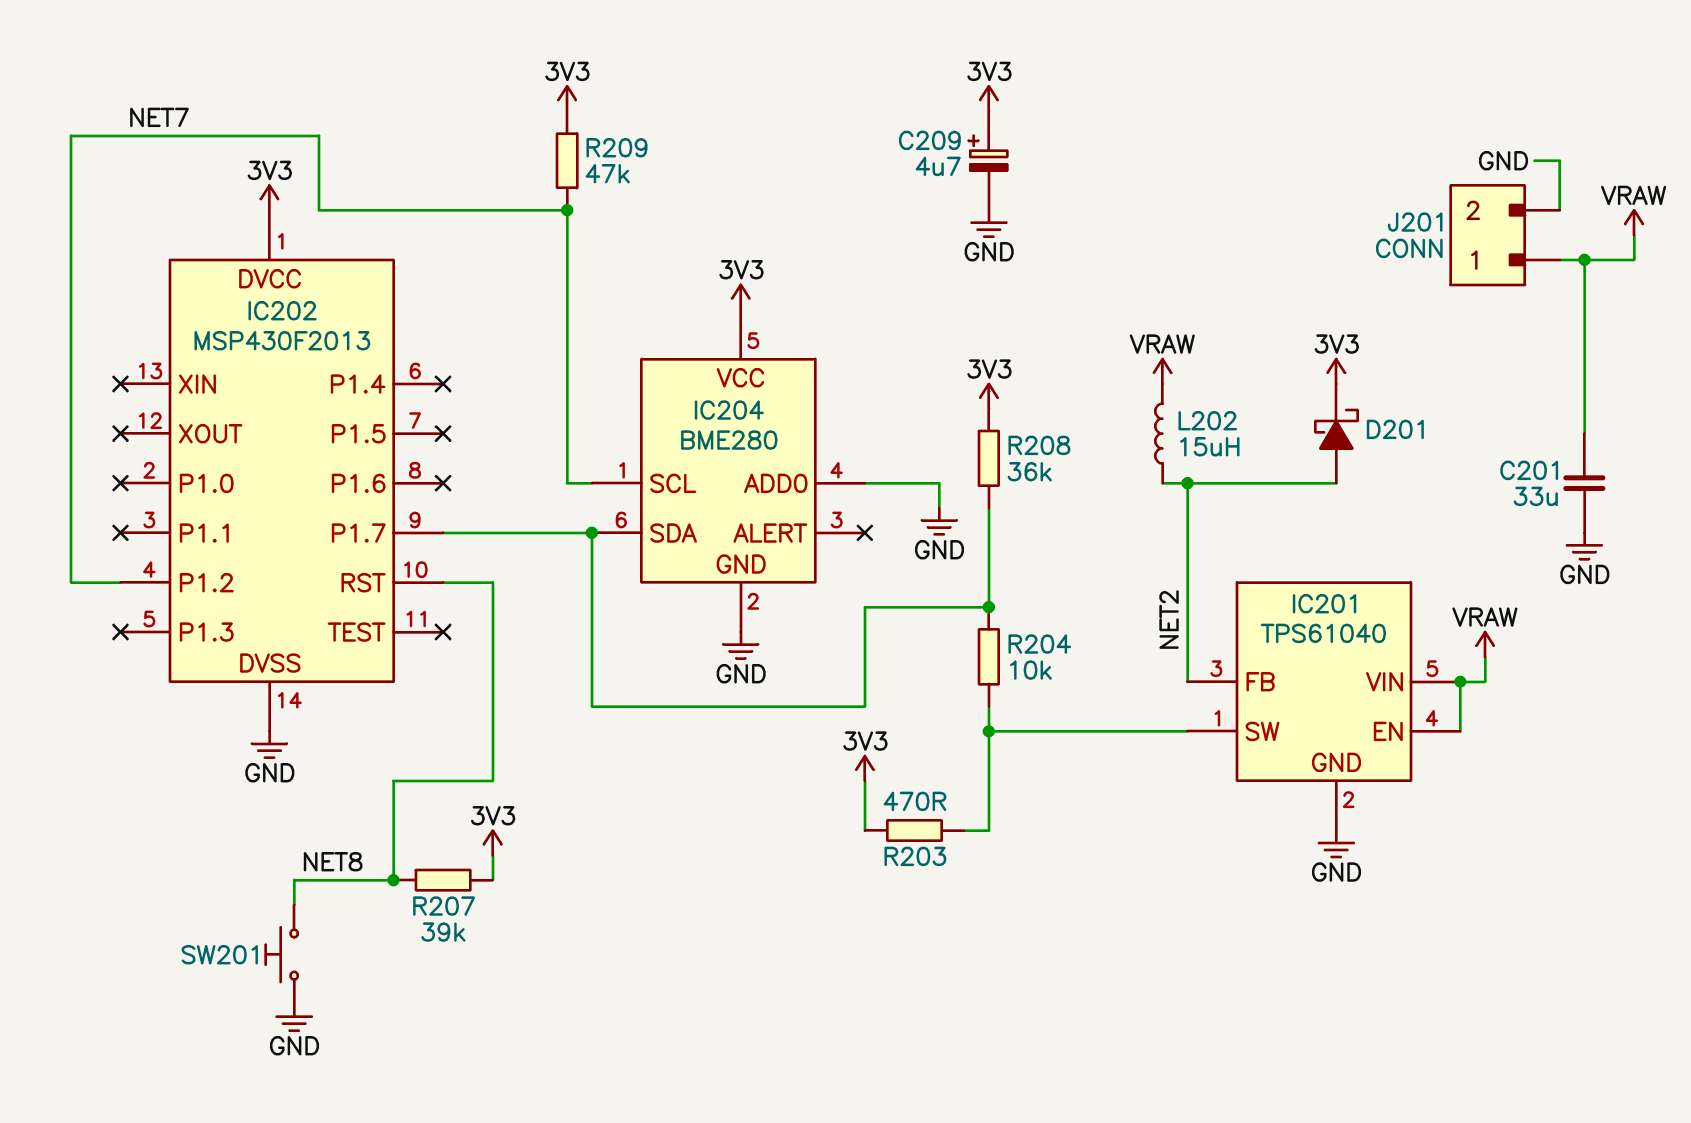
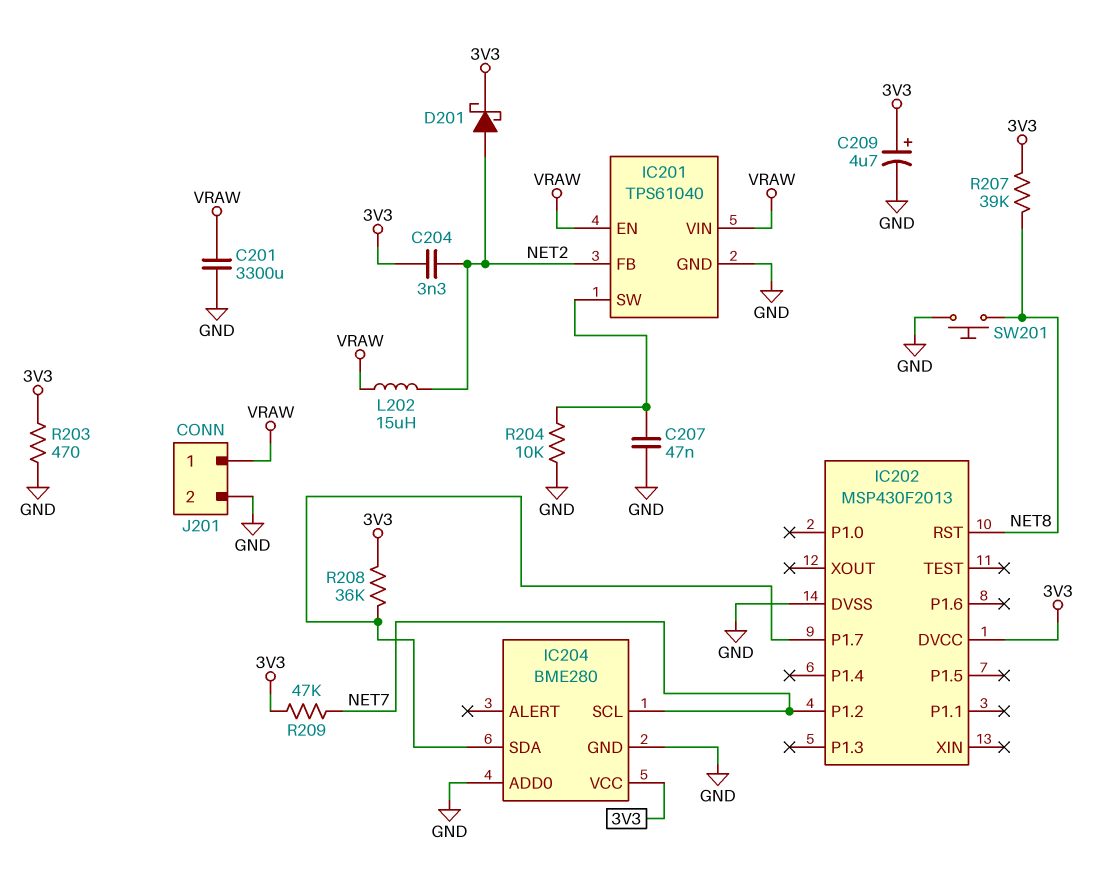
C201: 33uF (GND, VRAW) -> 3300uF (GND, VRAW)
C204: none -> 3.3nF (3V3, NET2)
C207: none -> 47nF (GND, IC201/SW)
R203: 470 (3V3, IC201/SW) -> 470 (3V3, GND)
R204: 10k (IC201/SW, IC202/P1.7) -> 10k (GND, IC201/SW)

